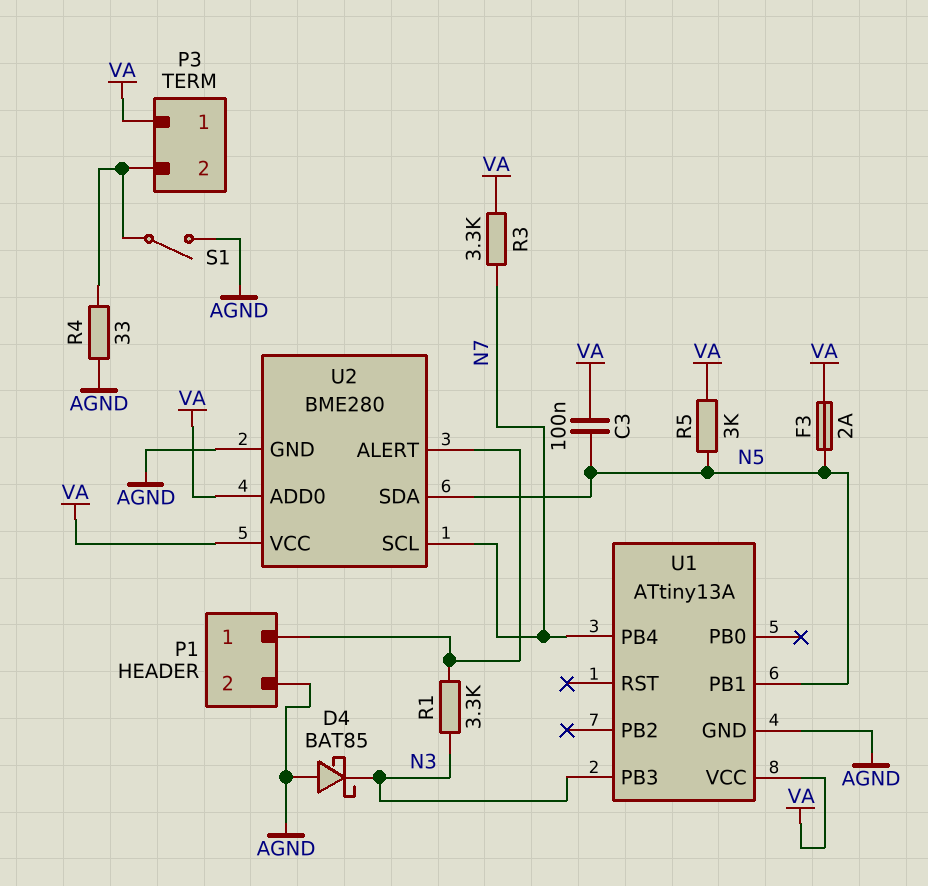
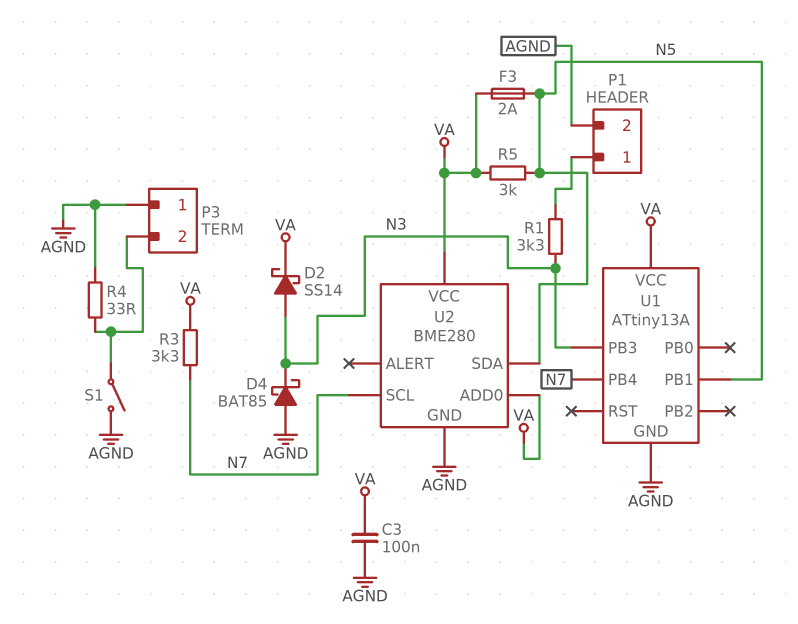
C3: 100nF (N5, VA) -> 100nF (AGND, VA)
D2: none -> schottky SS14 (A N3, K VA)
P3 pin 1: VA -> AGND
U2 pin ALERT: P1/1 -> none

